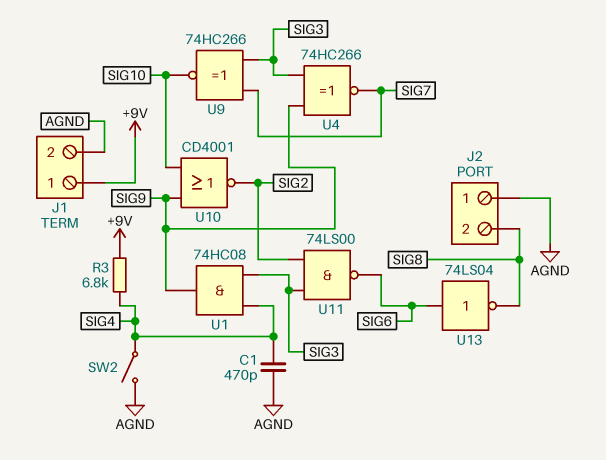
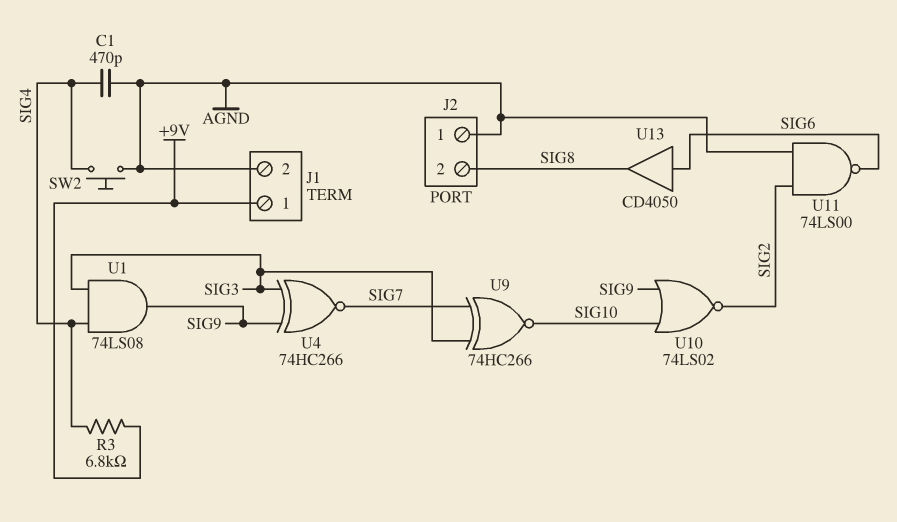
SW2: switch (AGND, SIG4) -> button (AGND, SIG4)
U1: AND 74HC08 (in SIG3, in SIG4, out SIG9) -> AND 74LS08 (in SIG3, in SIG4, out SIG9)
U10: NOR CD4001 (in SIG9, in SIG10, out SIG2) -> NOR 74LS02 (in SIG9, in SIG10, out SIG2)
U11: NAND 74LS00 (in SIG2, in SIG3, out SIG6) -> NAND 74LS00 (in AGND, in SIG2, out SIG6)
U13: NOT 74LS04 (in SIG6, out SIG8) -> buffer CD4050 (in SIG6, out SIG8)

